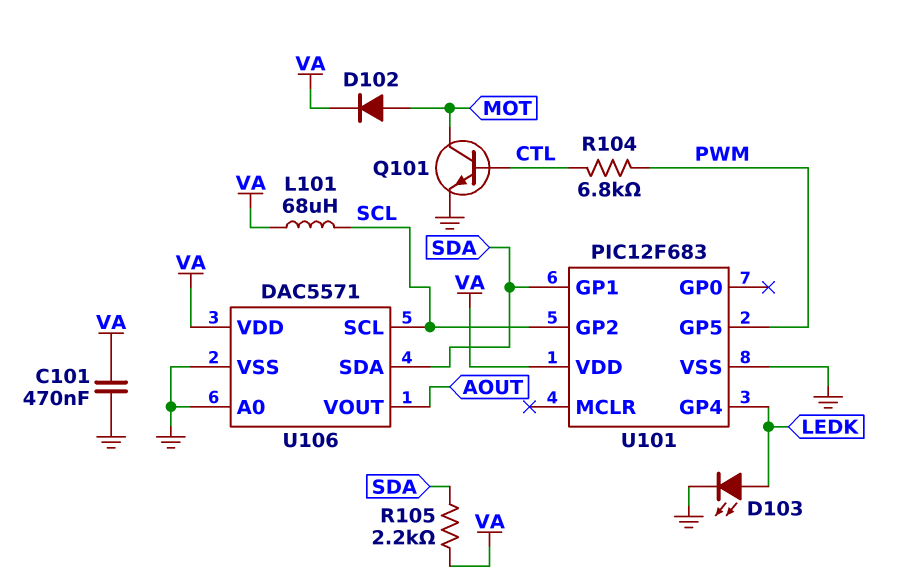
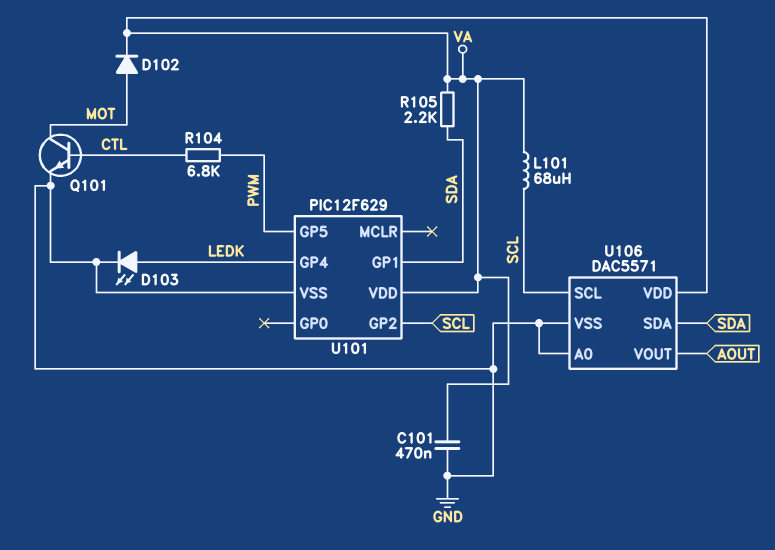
U101: PIC12F683 -> PIC12F629

